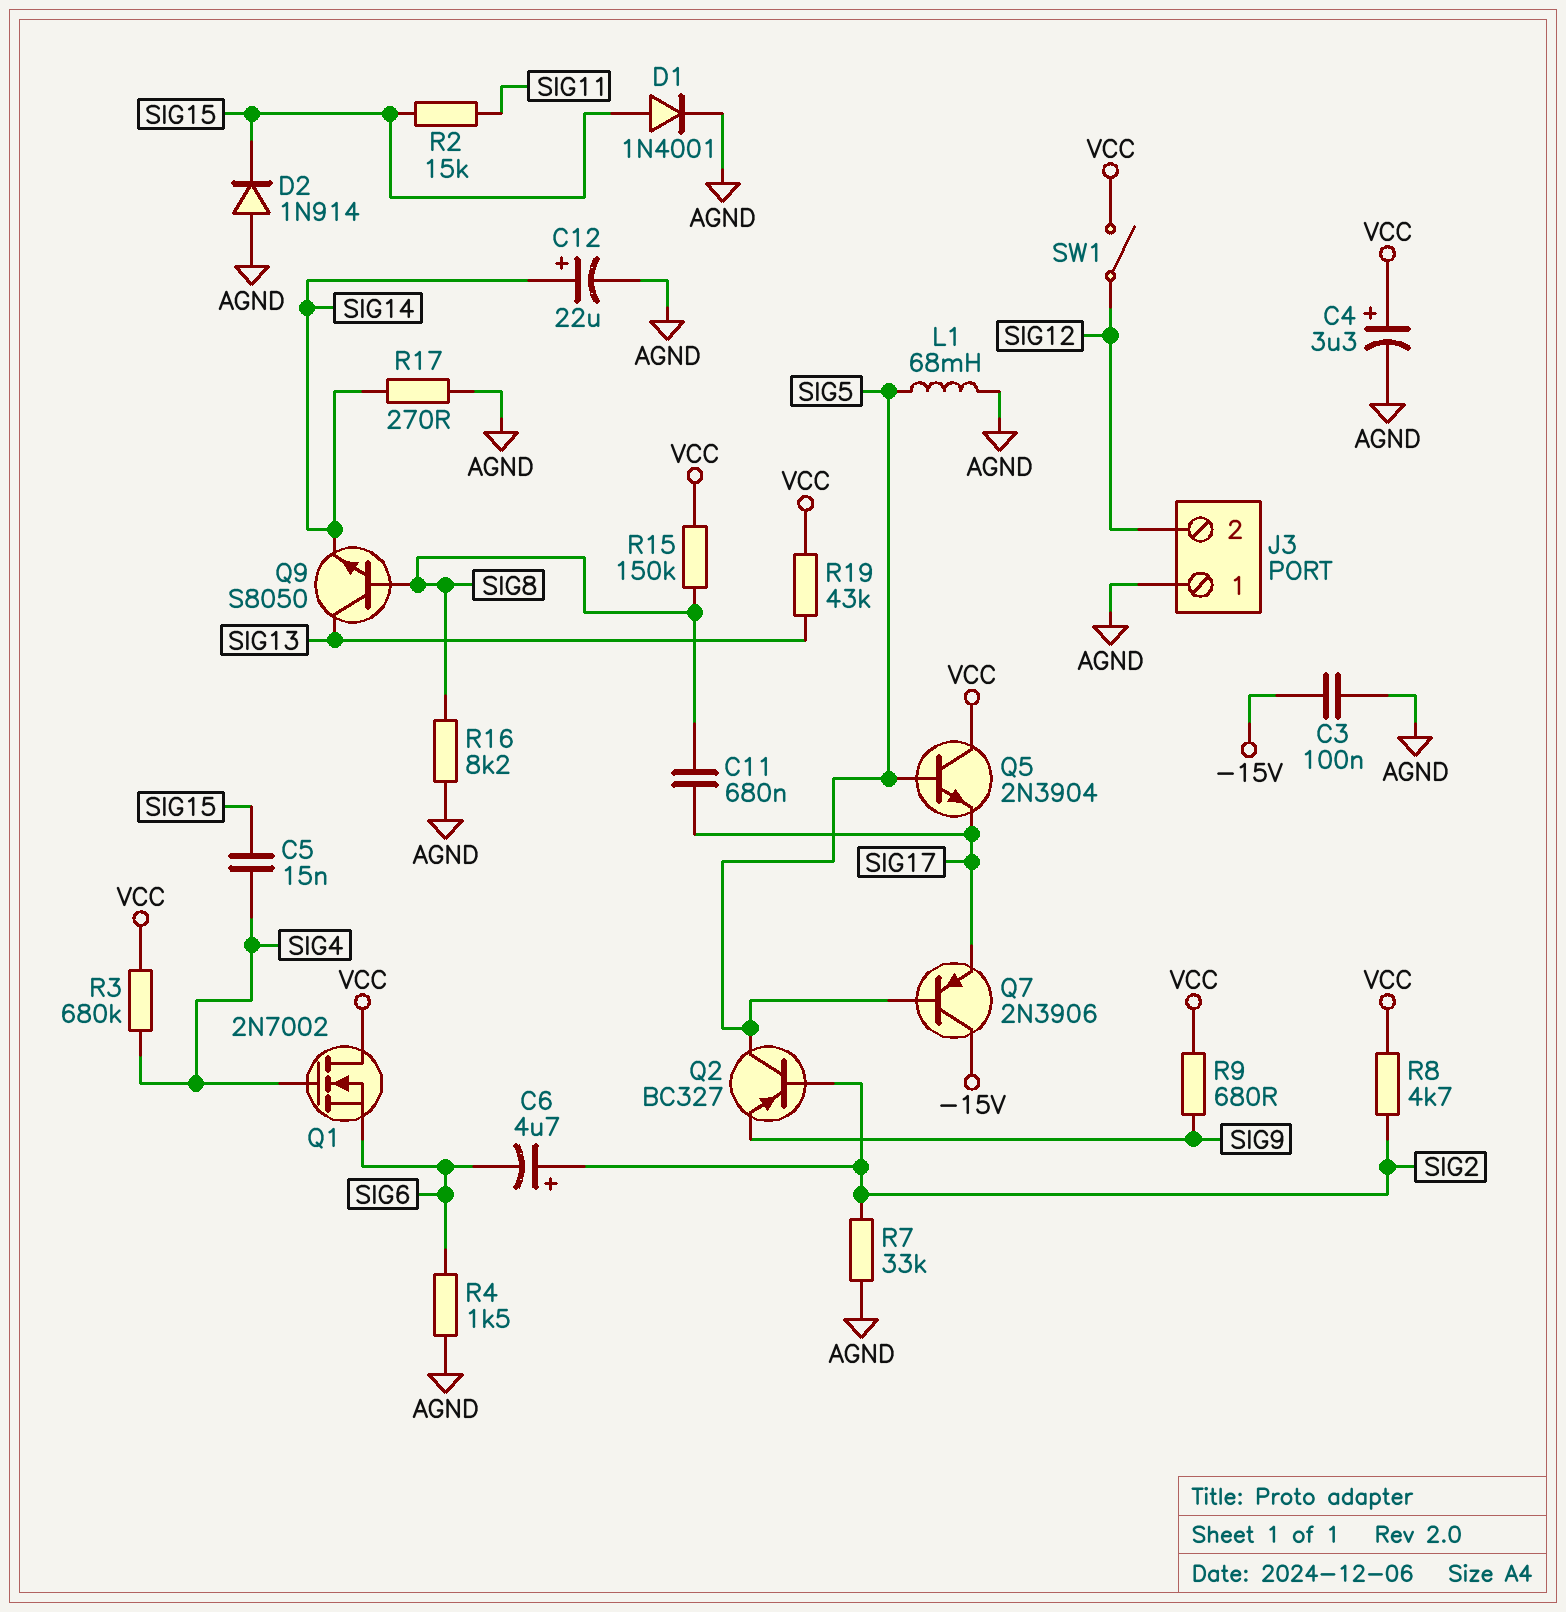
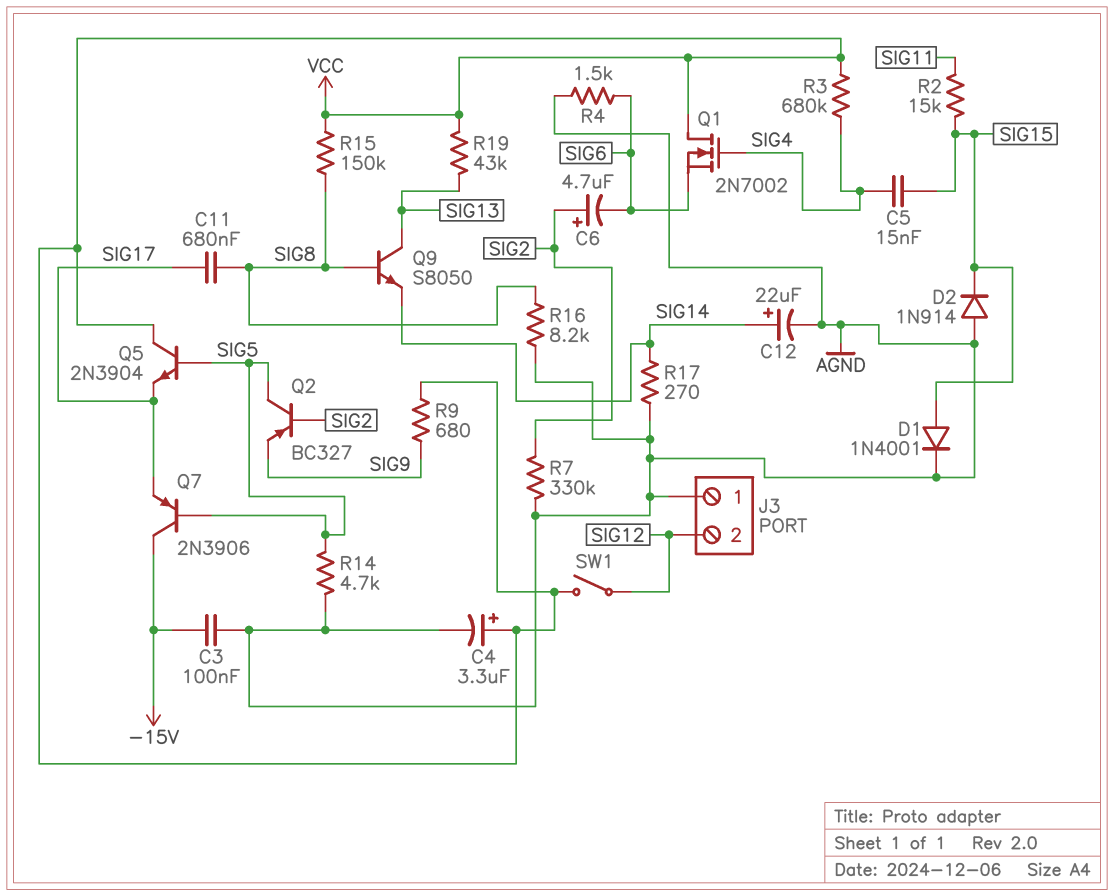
L1: 68mH (AGND, SIG5) -> none
R7: 33k (AGND, SIG2) -> 330k (AGND, SIG2)
R8: 4.7k (SIG2, VCC) -> none
R14: none -> 4.7k (AGND, SIG5)

